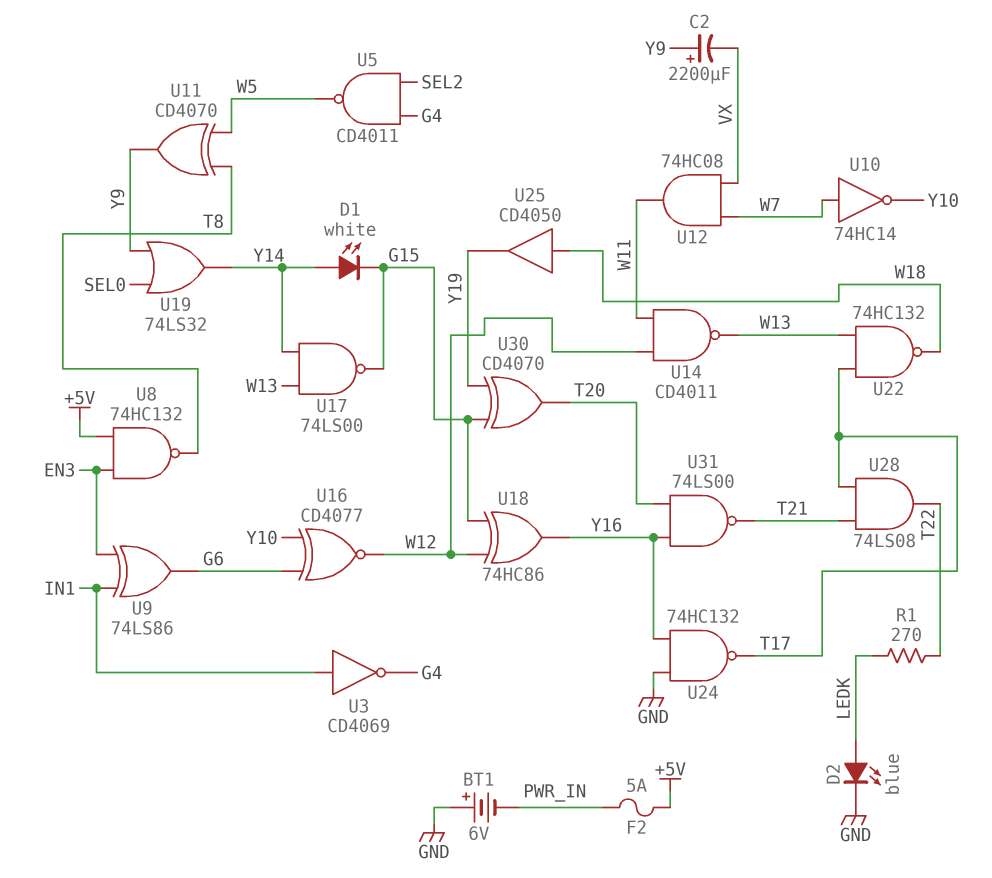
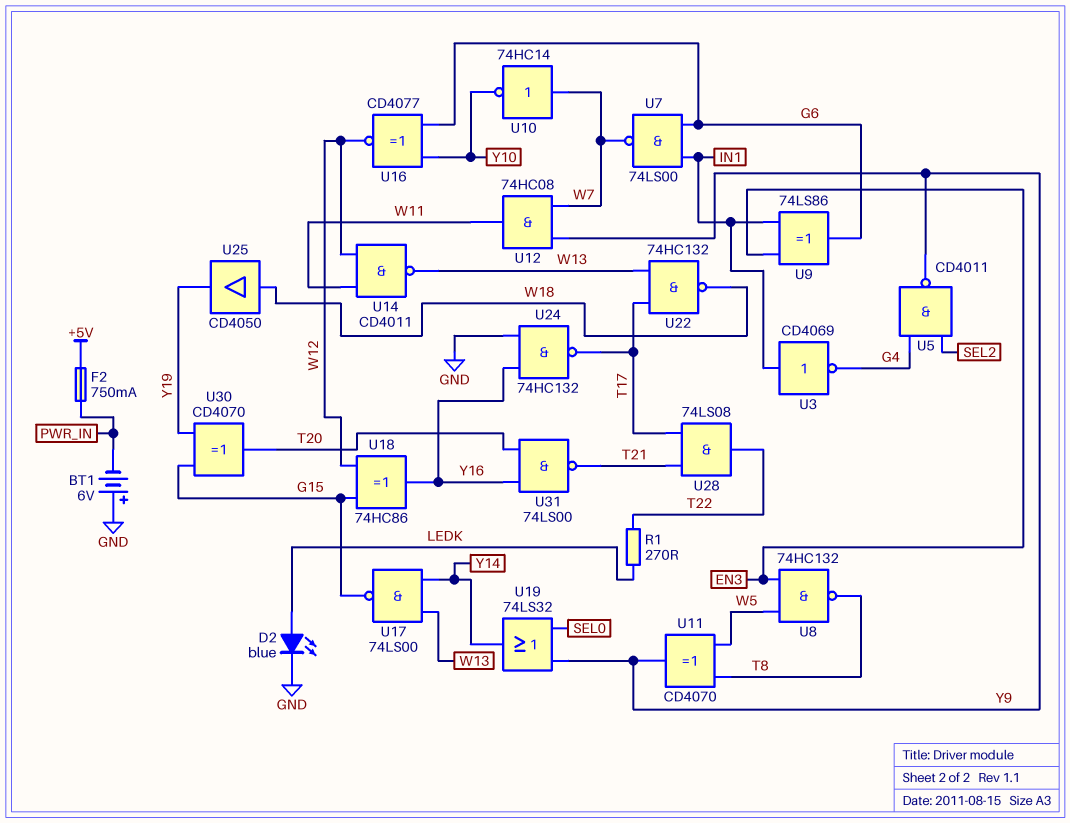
C2: 2200uF (plus Y9, minus VX) -> none
D1: LED white (A Y14, K G15) -> none
F2: 5A (+5V, PWR_IN) -> 750mA (+5V, PWR_IN)
U5: NAND CD4011 (in G4, in SEL2, out W5) -> NAND CD4011 (in G4, in SEL2, out Y9)
U7: none -> NAND 74LS00 (in G6, in IN1, out W7)
U8: NAND 74HC132 (in +5V, in EN3, out T8) -> NAND 74HC132 (in EN3, in W5, out T8)
U12: AND 74HC08 (in VX, in W7, out W11) -> AND 74HC08 (in W7, in Y9, out W11)

